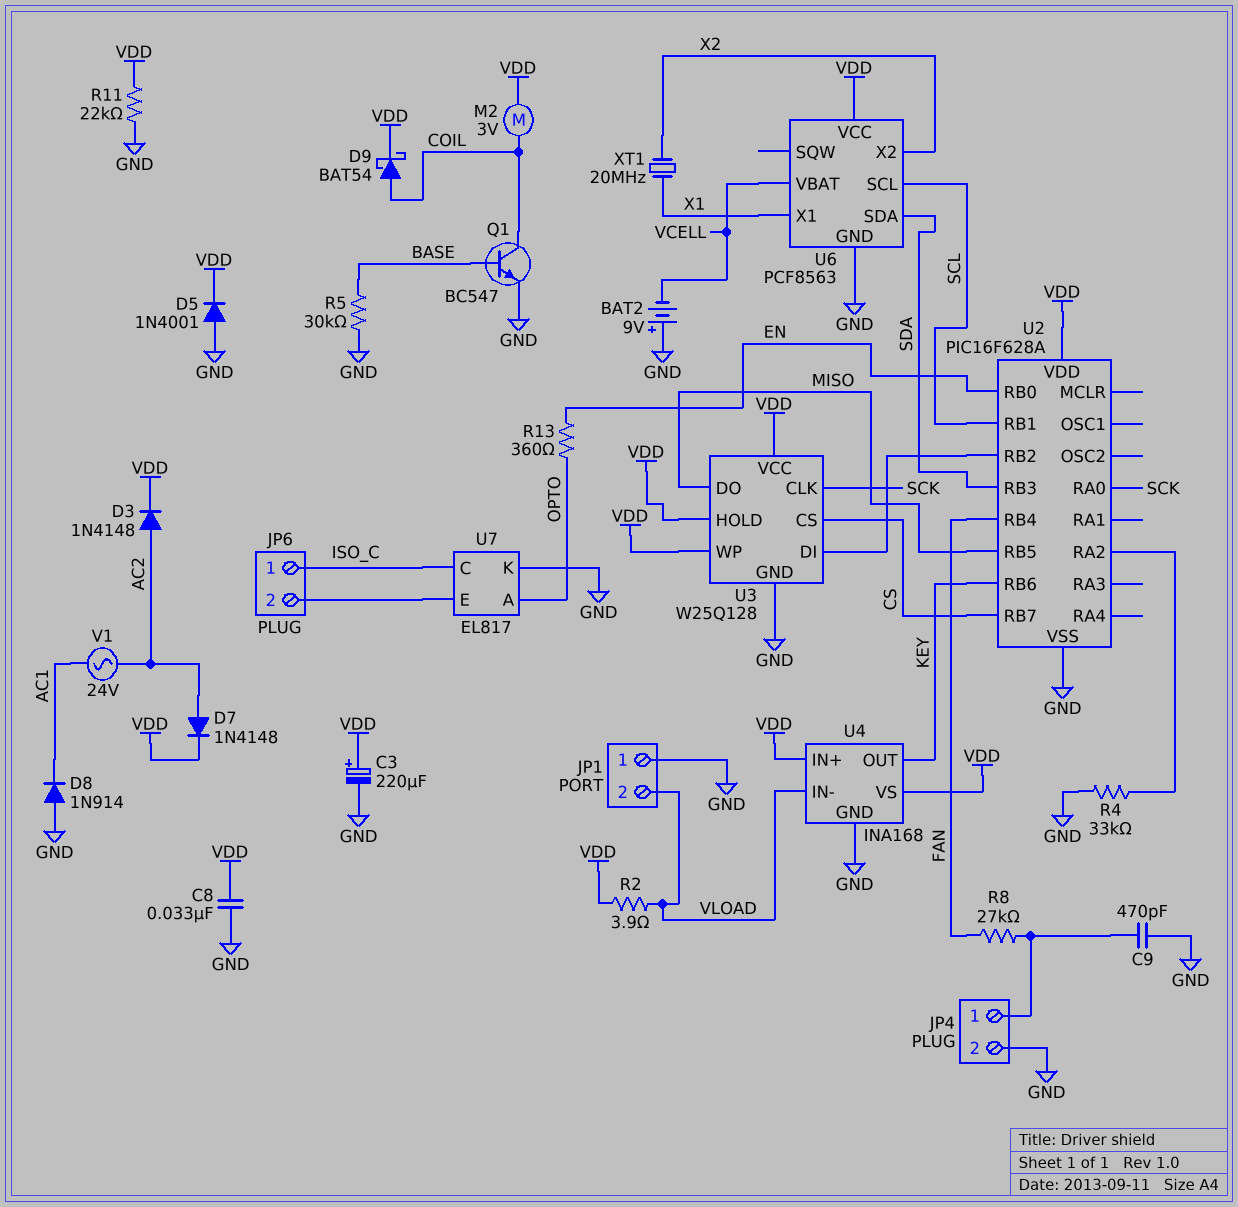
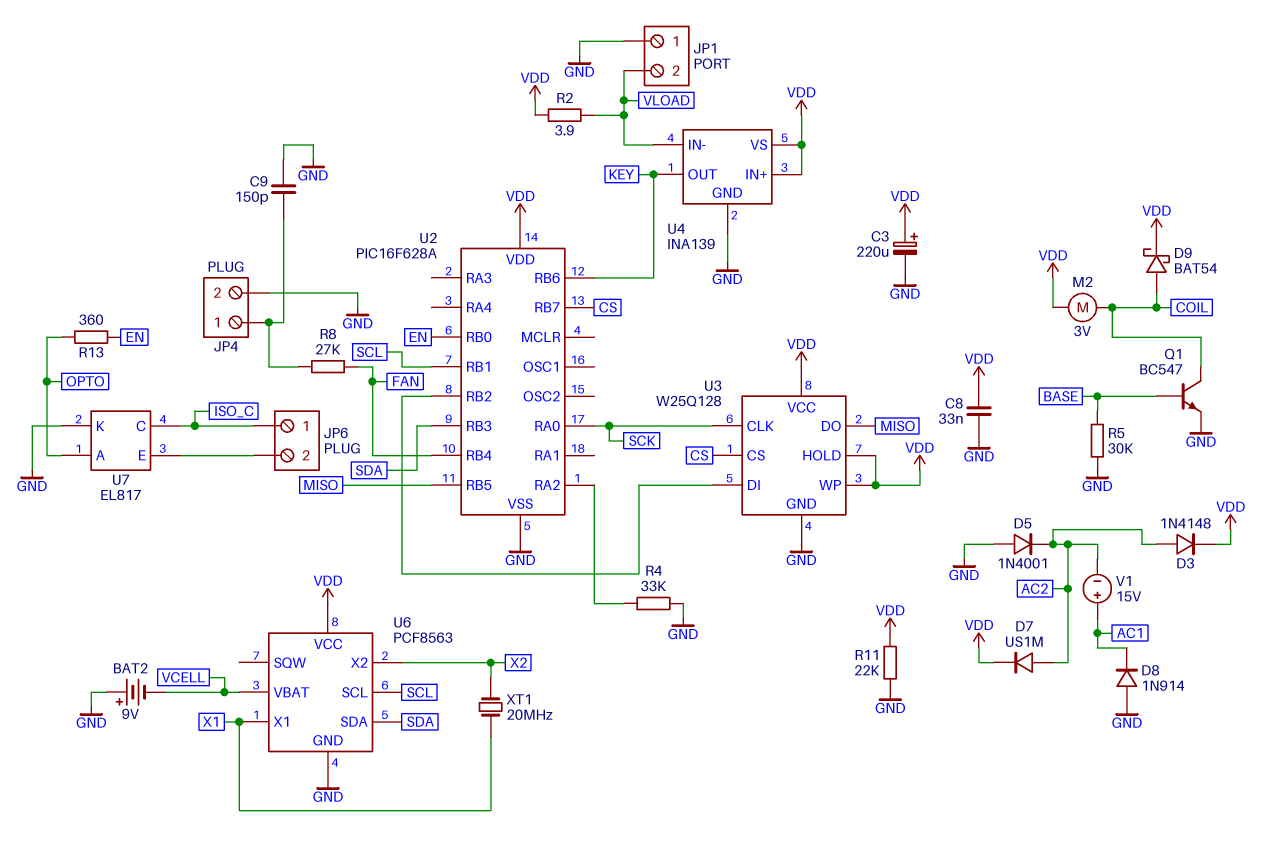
C9: 470pF (GND, JP4/1) -> 150pF (GND, JP4/1)
D5: diode 1N4001 (A GND, K VDD) -> diode 1N4001 (A GND, K AC2)
D7: diode 1N4148 (A AC2, K VDD) -> diode US1M (A AC2, K VDD)
U4: INA168 -> INA139
V1: AC 24V (AC1, AC2) -> 15V (plus AC1, minus AC2)

